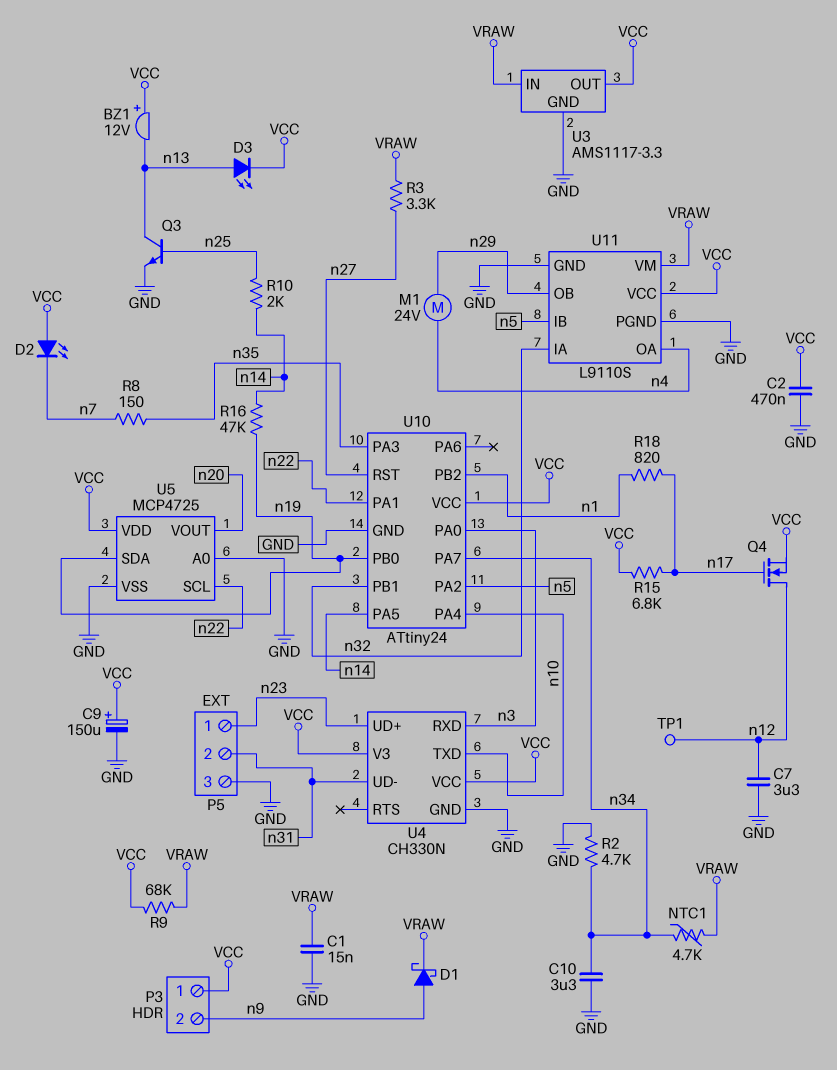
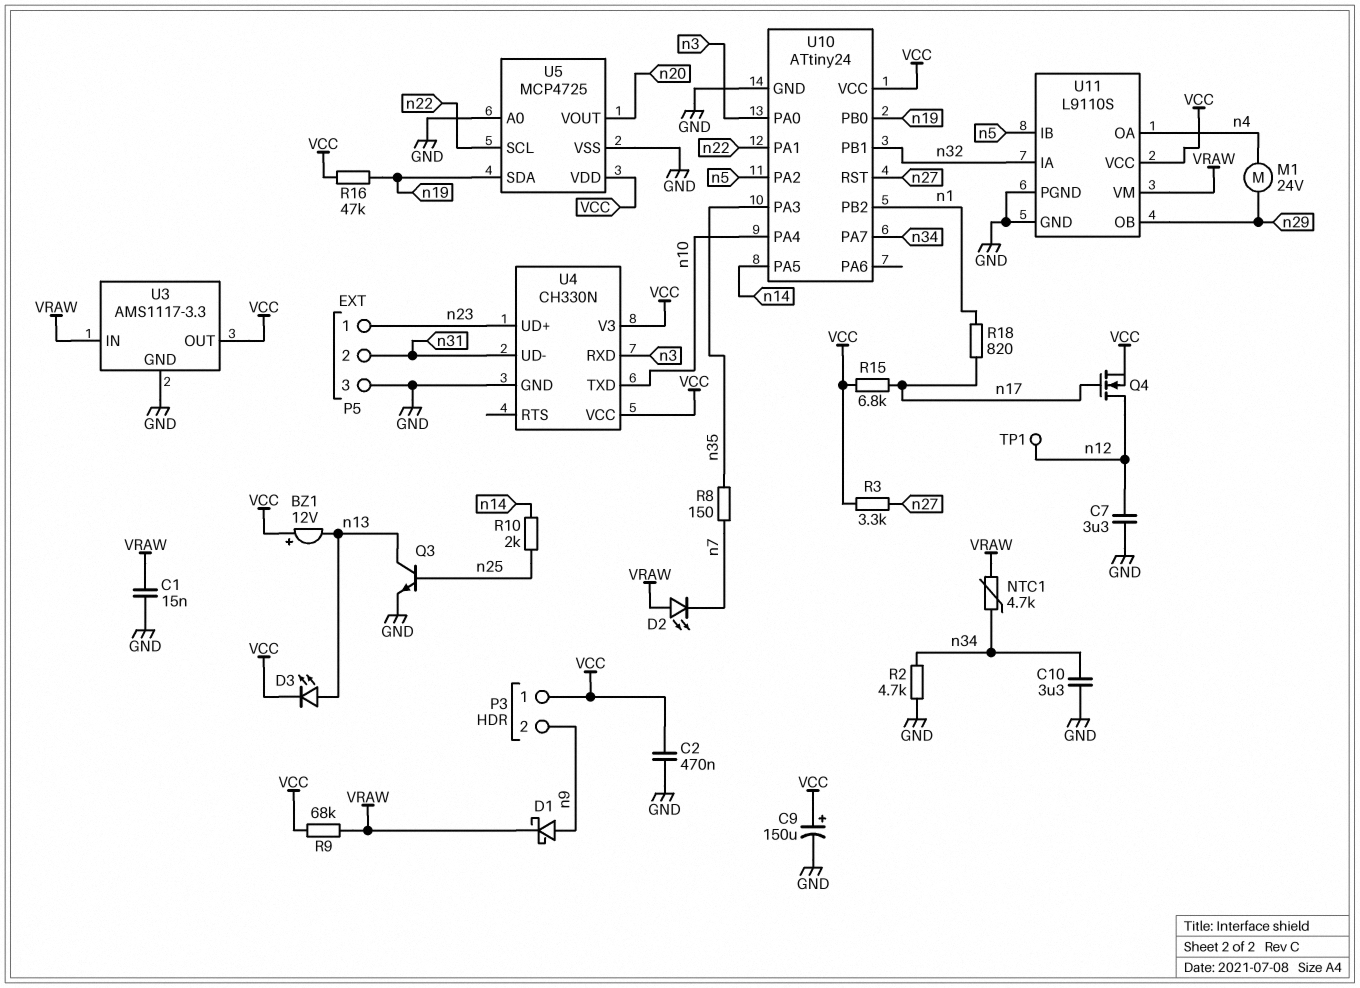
D2: LED (A VCC, K n7) -> LED (A VRAW, K n7)
R3: 3.3k (VRAW, n27) -> 3.3k (VCC, n27)
R16: 47k (n14, n19) -> 47k (VCC, n19)

